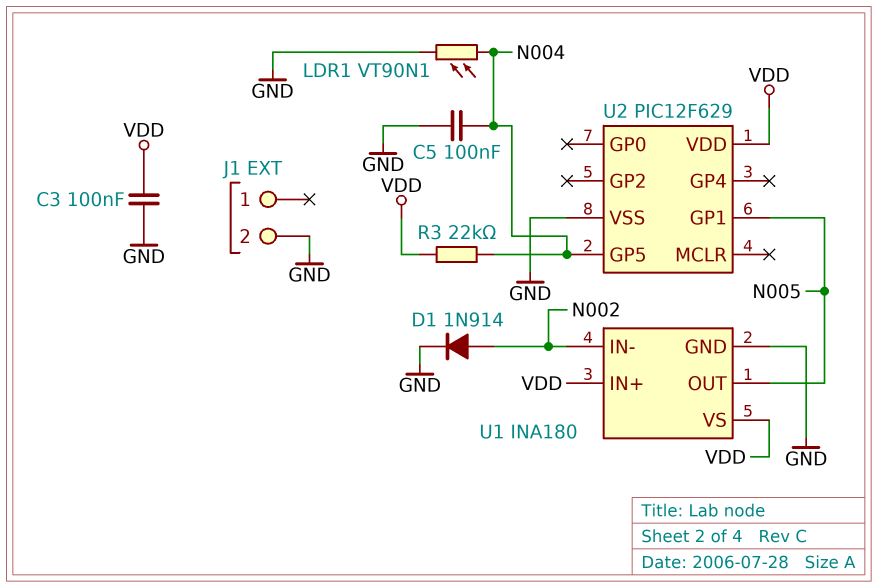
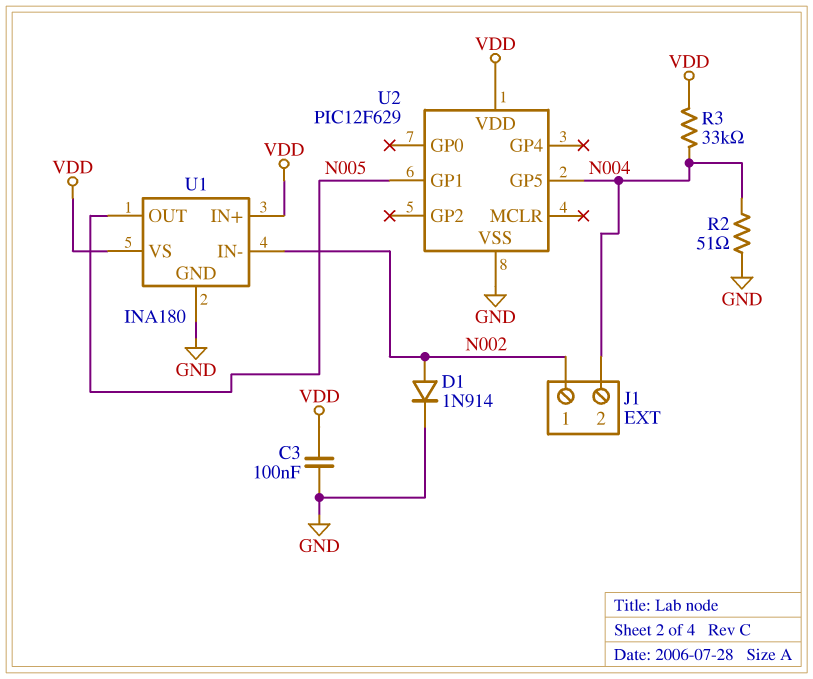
C5: 100nF (GND, N004) -> none
J1 pin 1: none -> N002
J1 pin 2: GND -> N004
LDR1: VT90N1 (GND, N004) -> none
R2: none -> 51 (GND, N004)
R3: 22k (N004, VDD) -> 33k (N004, VDD)

